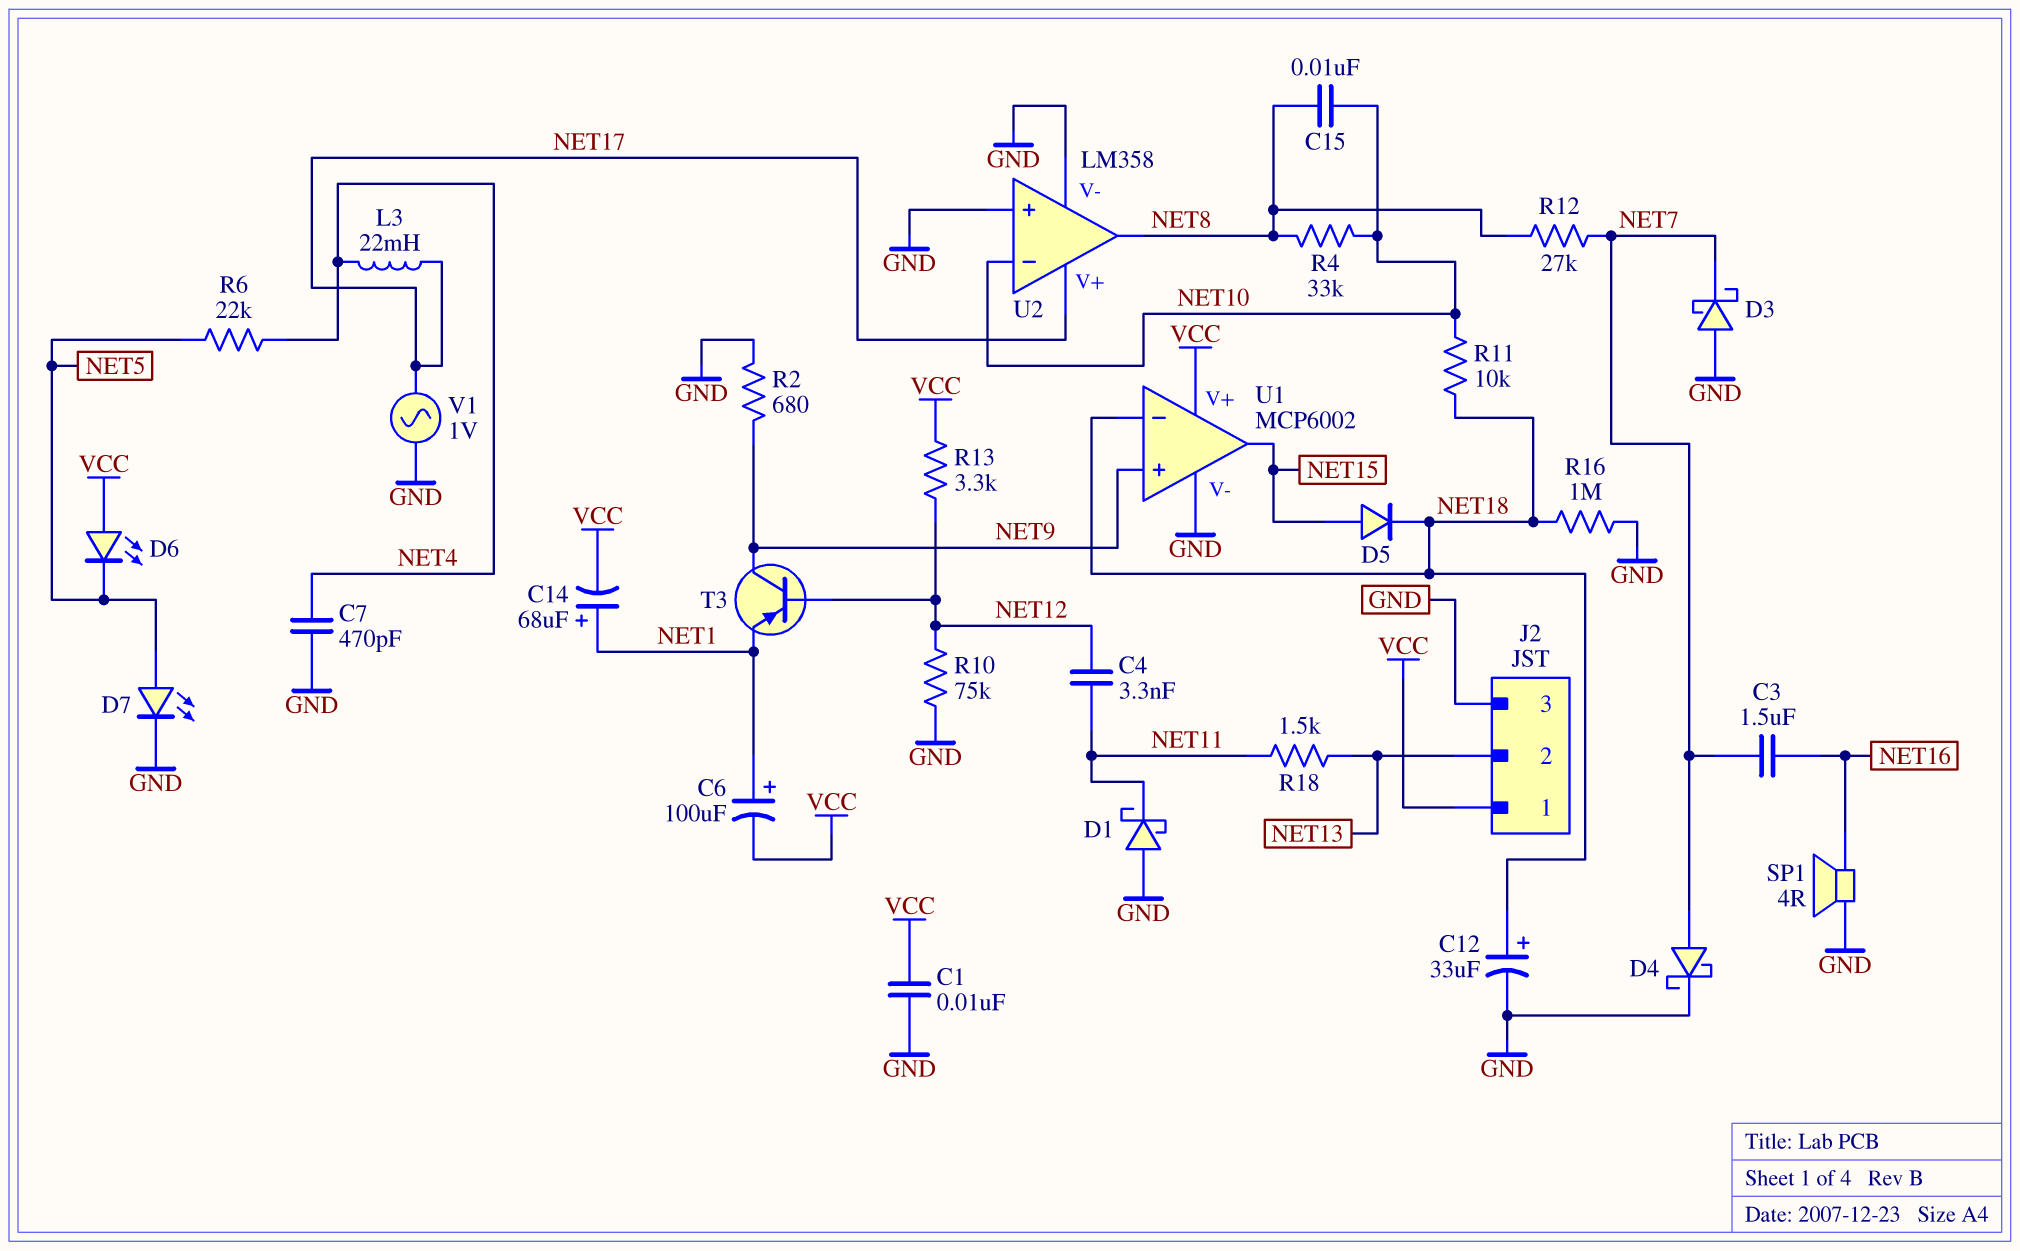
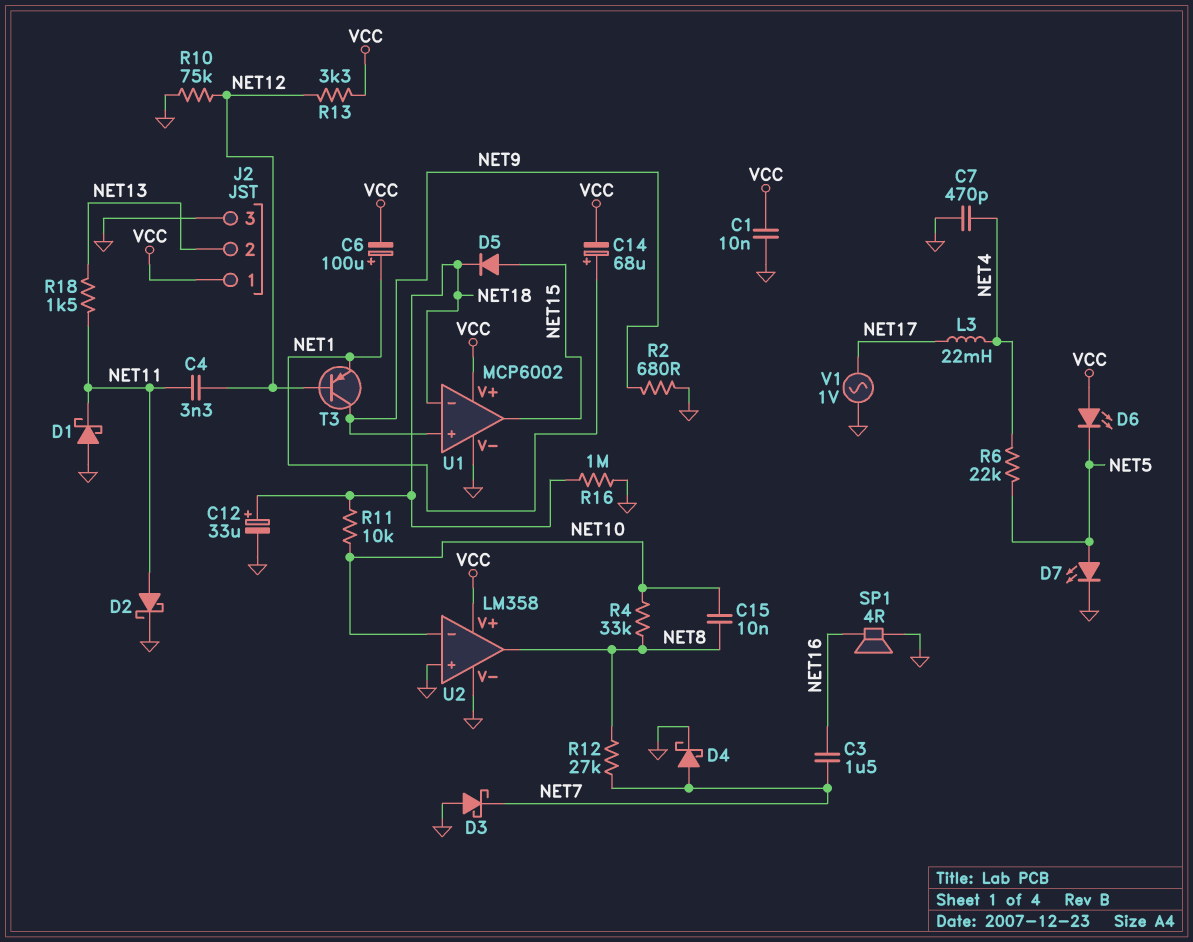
D2: none -> schottky (A NET11, K GND)
U2 pin V+: NET17 -> VCC

